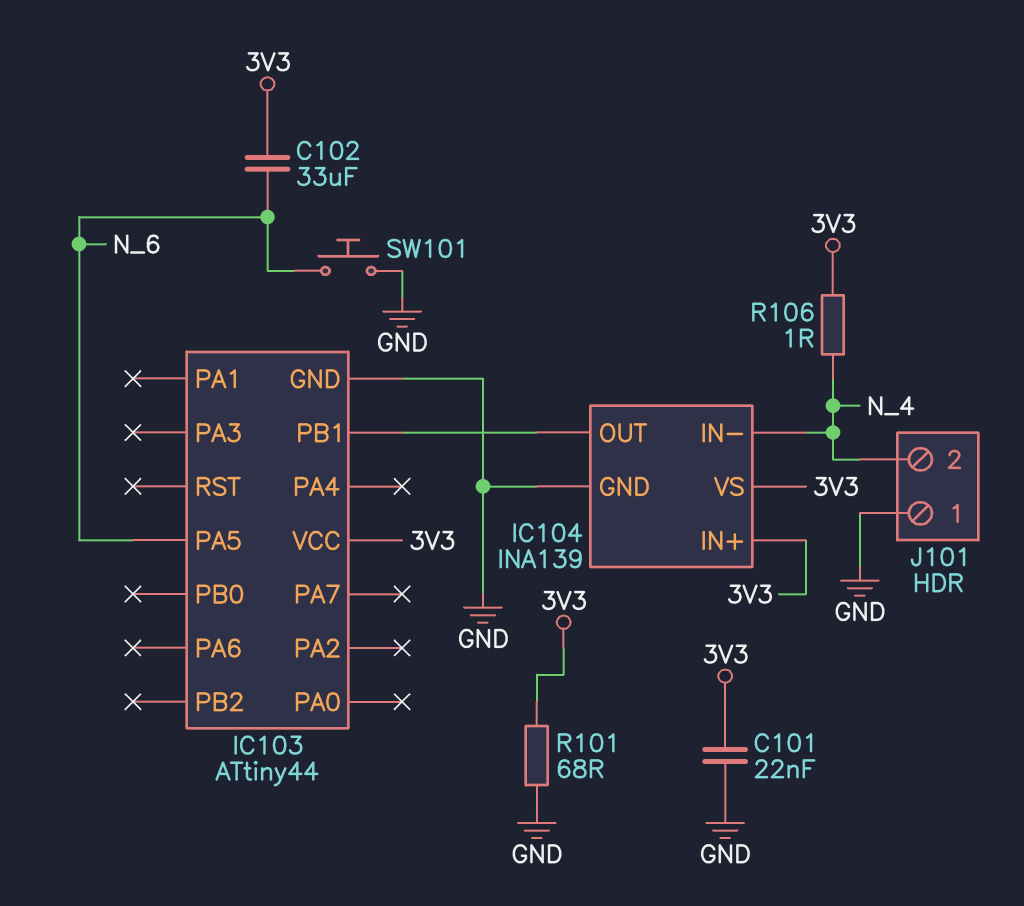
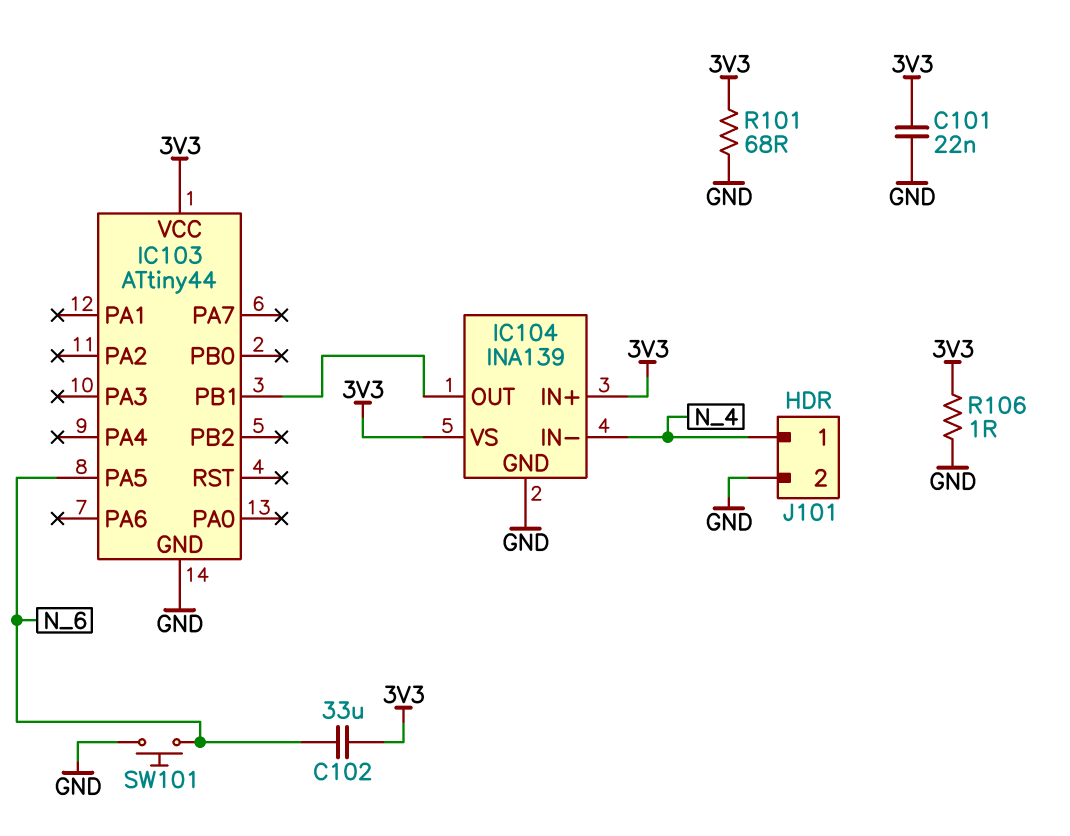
J101 pin 1: GND -> N_4
J101 pin 2: N_4 -> GND
R106: 1 (3V3, N_4) -> 1 (3V3, GND)

